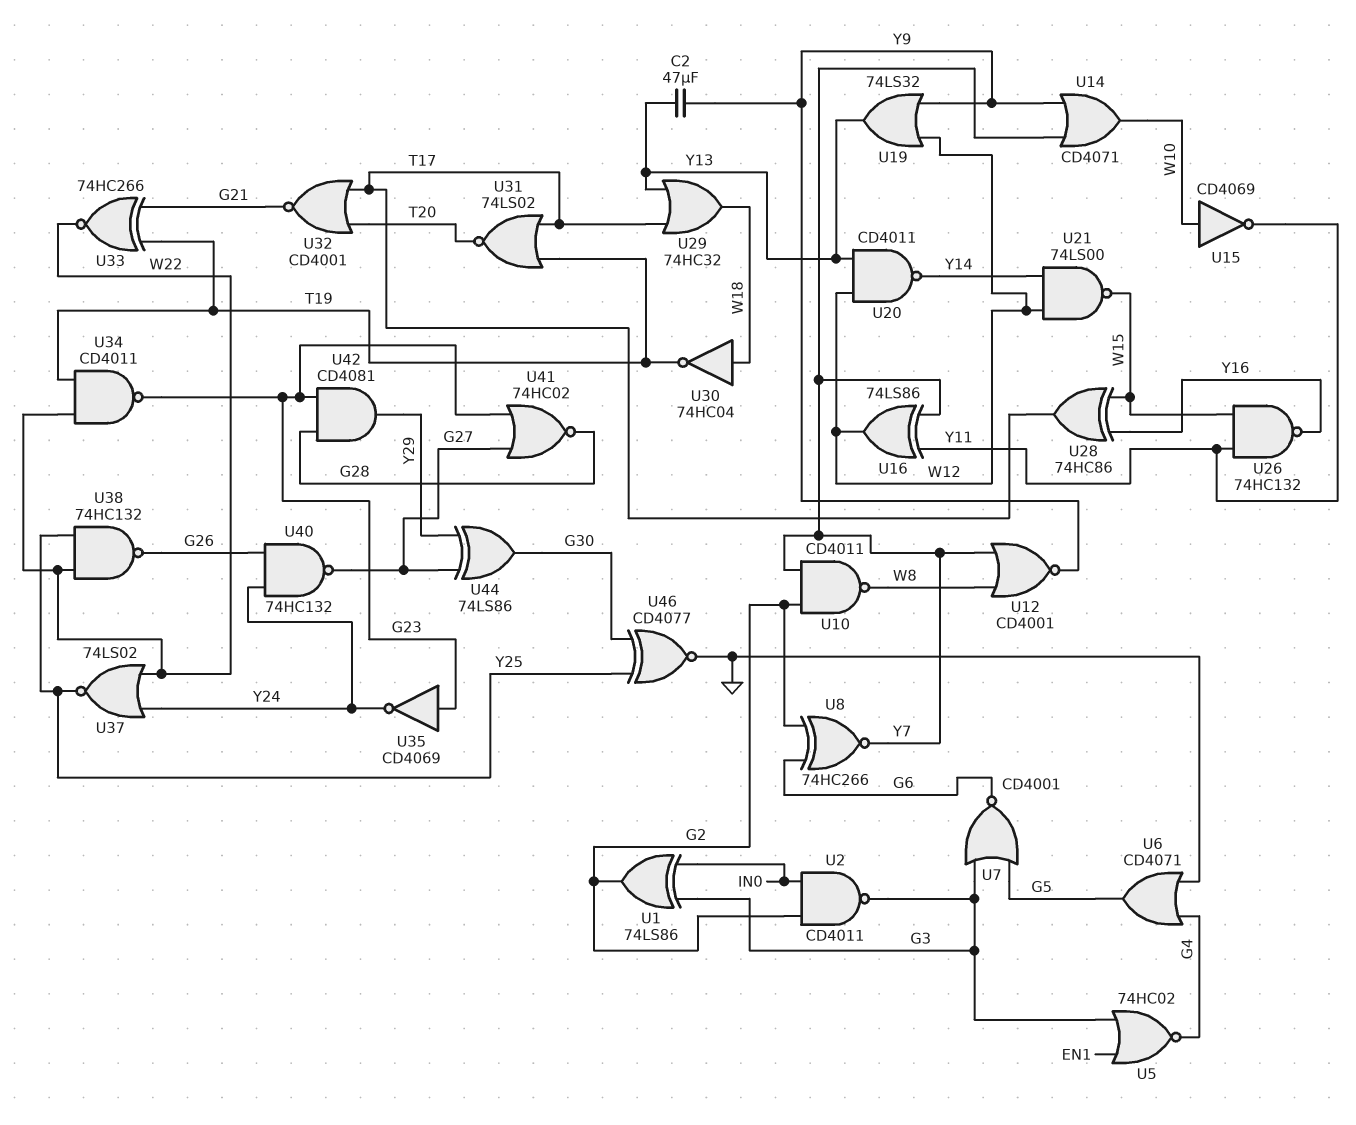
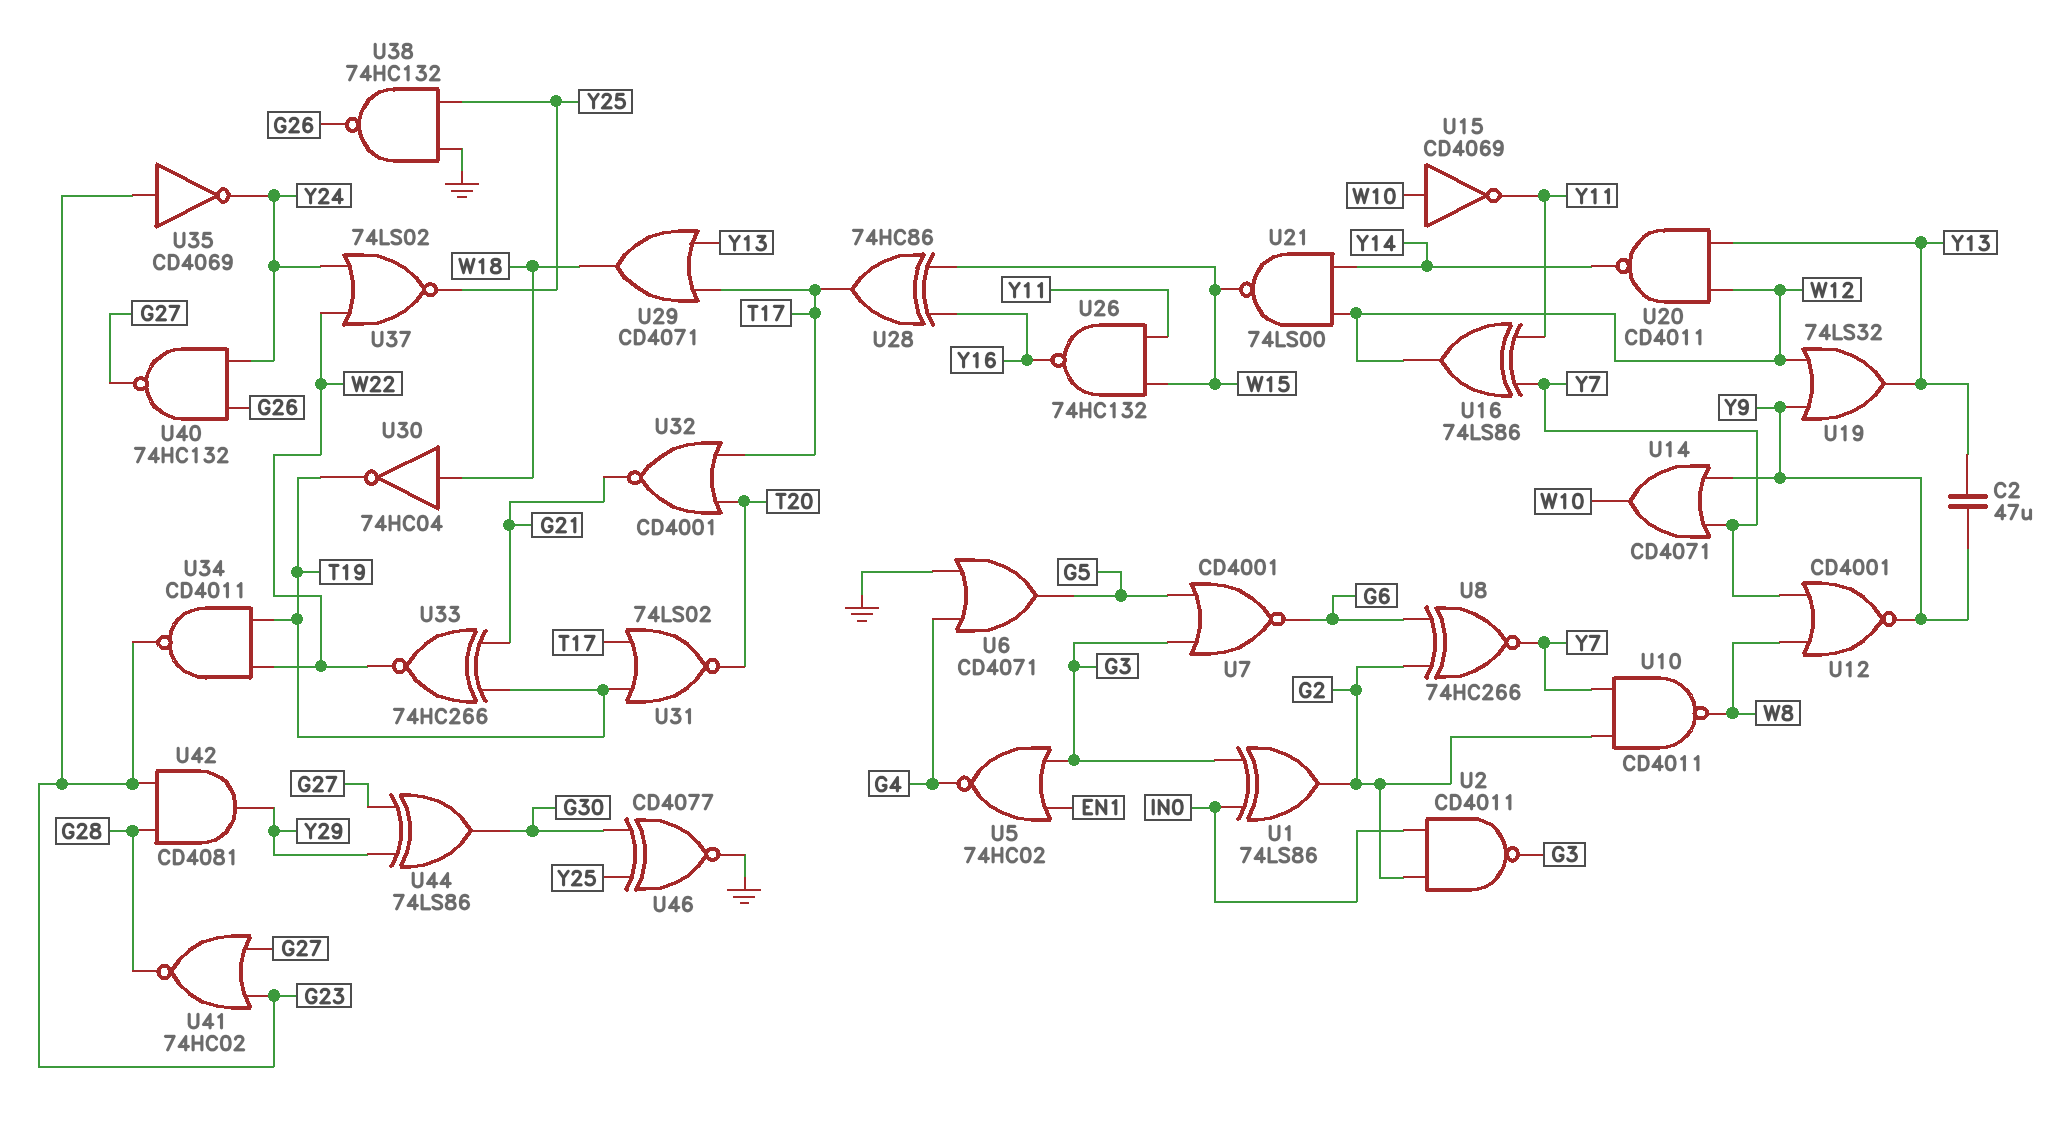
U29: OR 74HC32 (in T17, in Y13, out W18) -> OR CD4071 (in T17, in Y13, out W18)
U38: NAND 74HC132 (in W22, in Y25, out G26) -> NAND 74HC132 (in GND, in Y25, out G26)

